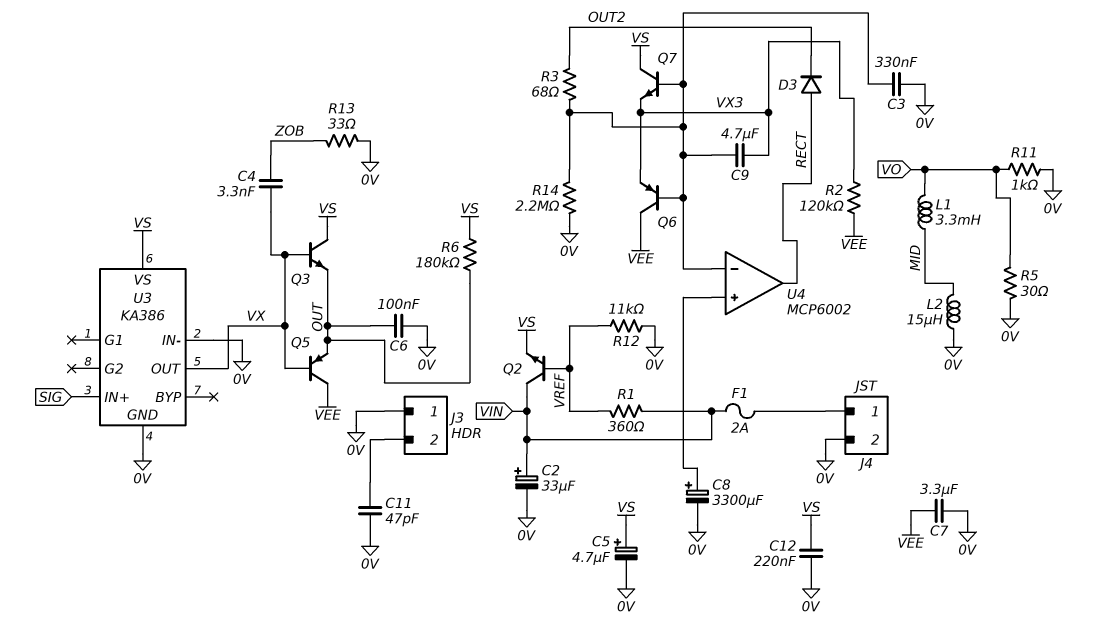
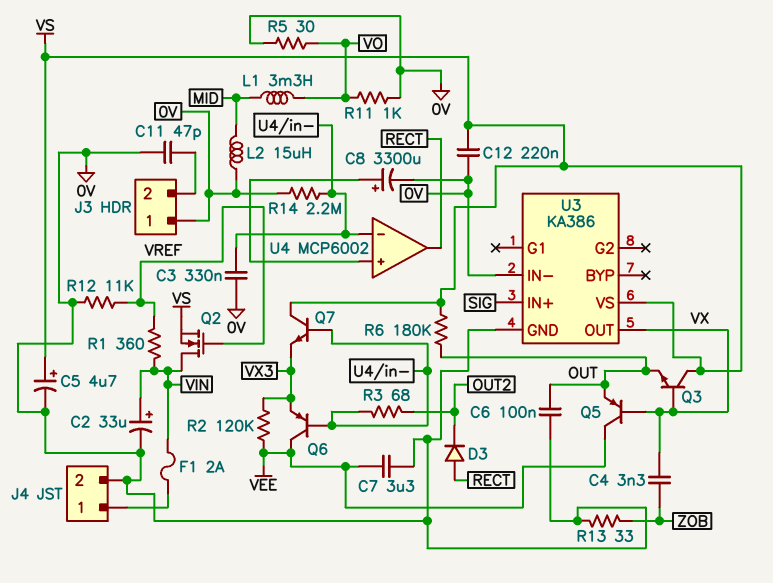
C9: 4.7uF (U4/in-, VX3) -> none
Q2: NPN (B VREF, C VIN, E VS) -> NMOS (G VREF, D VIN, S VS)

